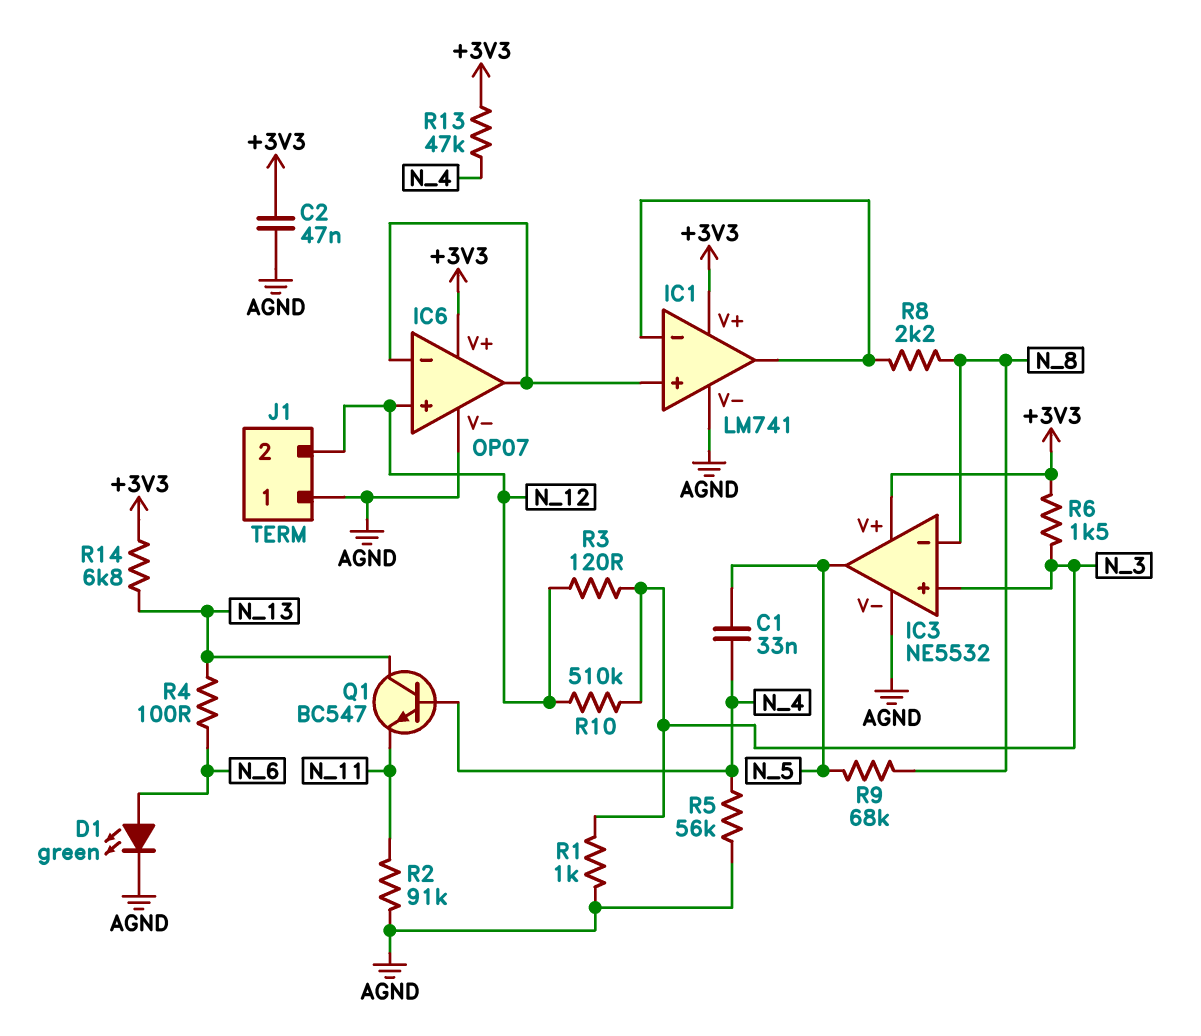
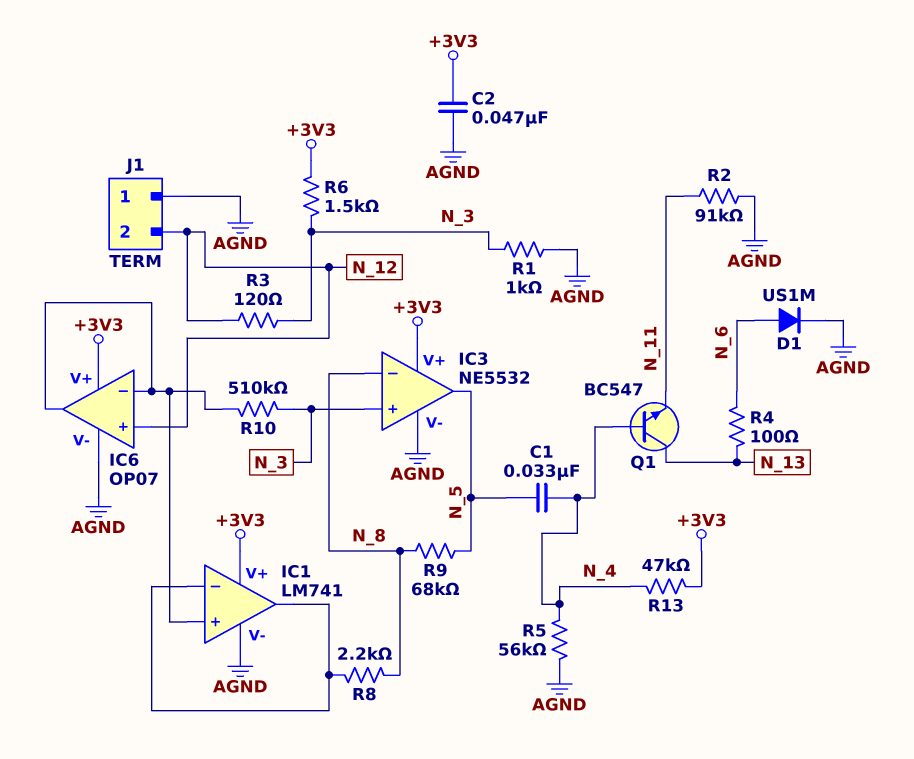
D1: LED green (A N_6, K AGND) -> diode US1M (A N_6, K AGND)
R10: 510k (N_3, N_12) -> 510k (IC1/in+, N_3)
R14: 6.8k (+3V3, N_13) -> none

